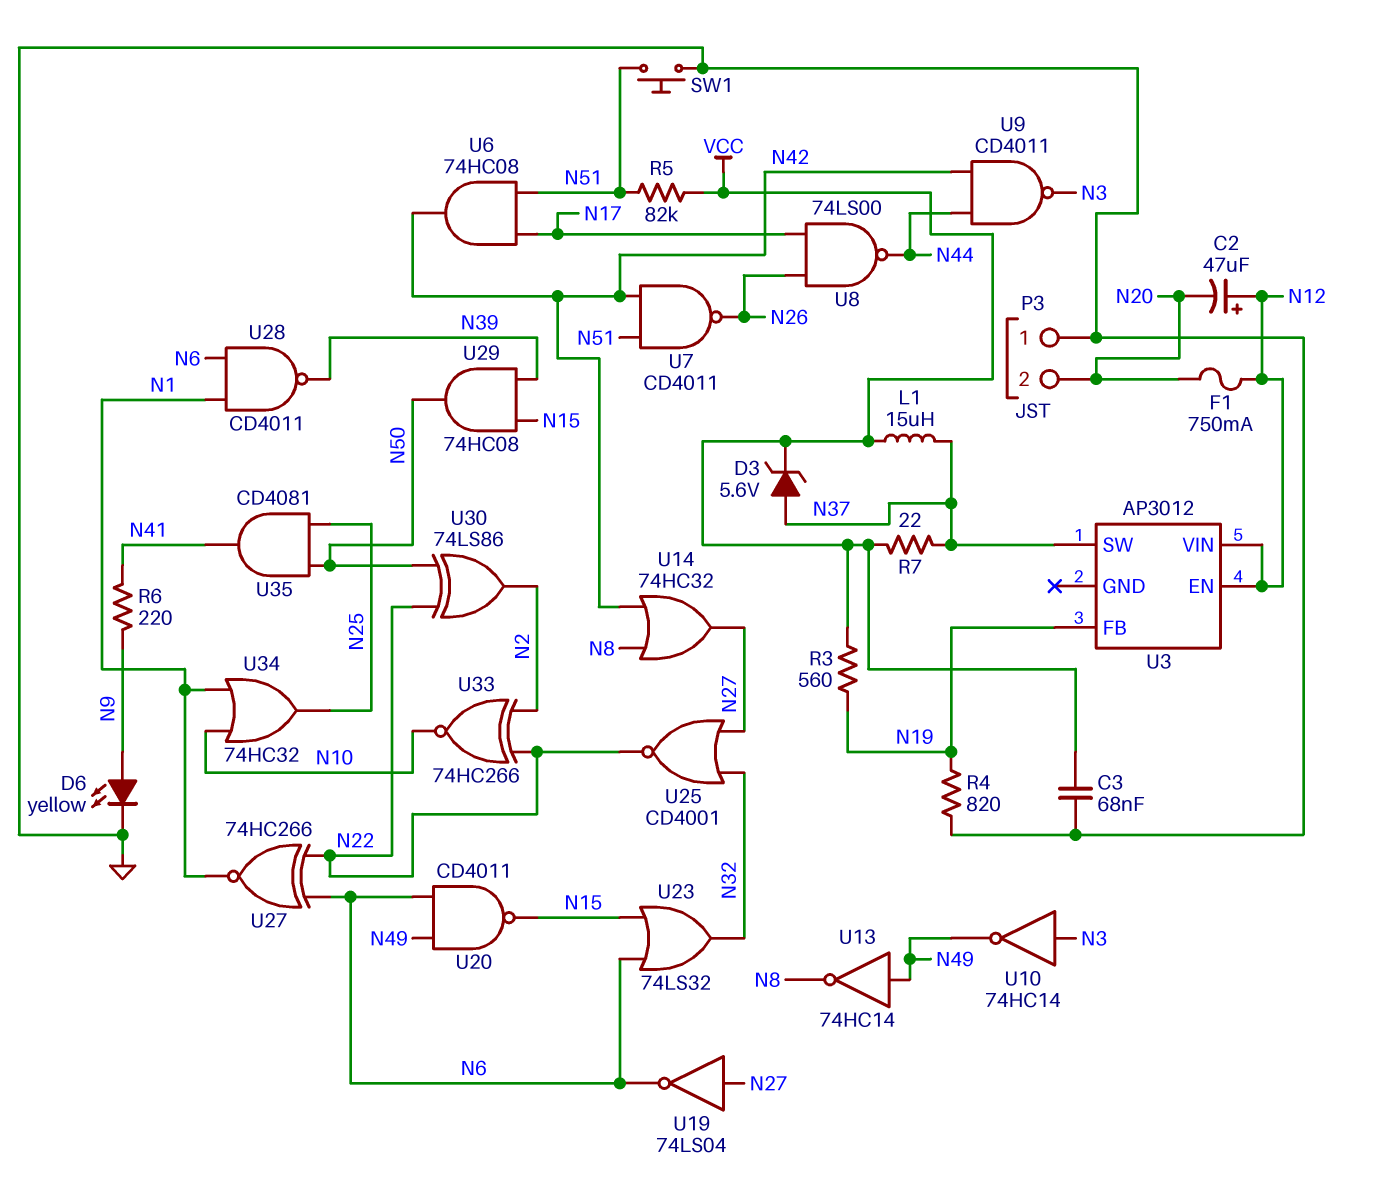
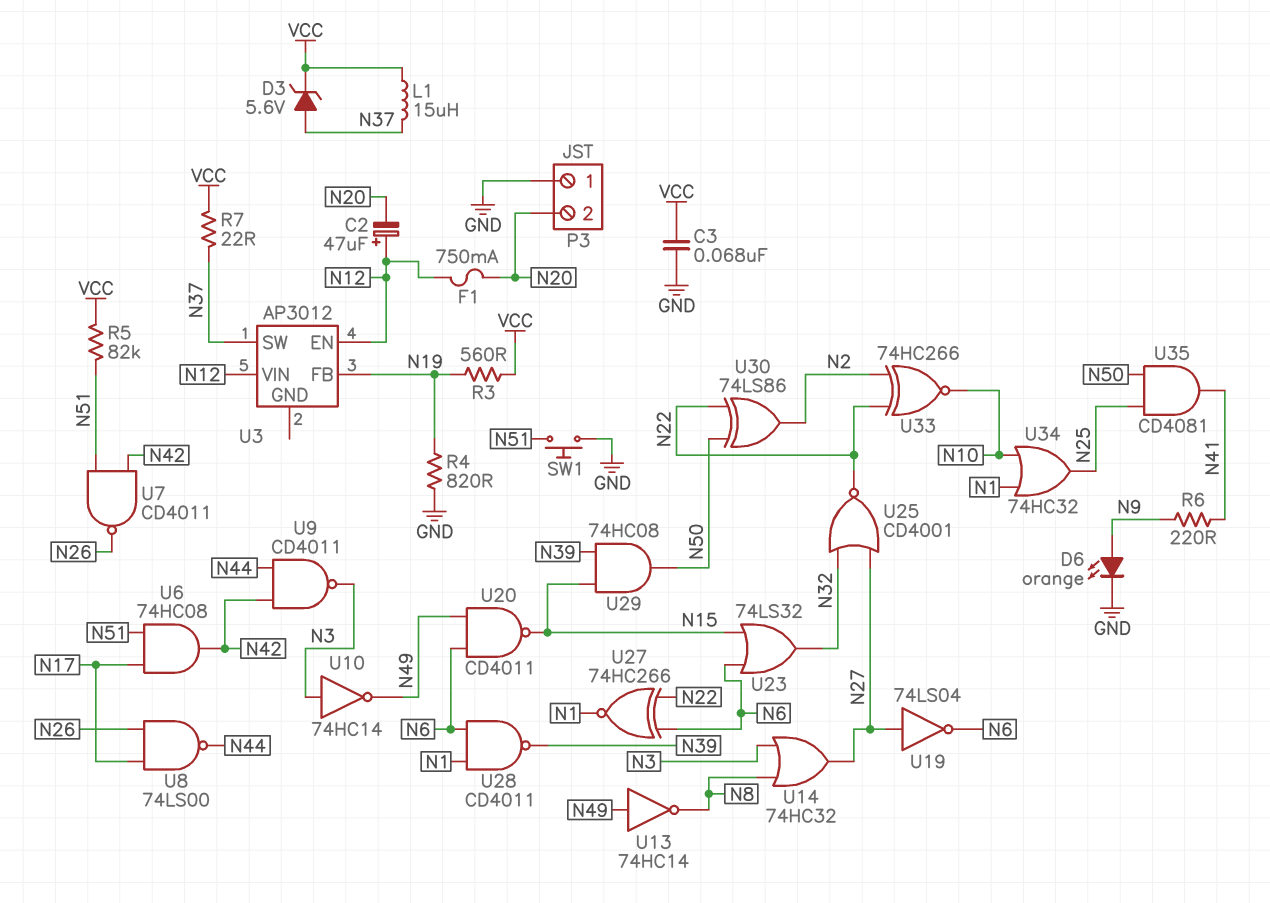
D6: LED yellow (A N9, K GND) -> LED orange (A N9, K GND)
U14: OR 74HC32 (in N8, in N42, out N27) -> OR 74HC32 (in N3, in N8, out N27)

